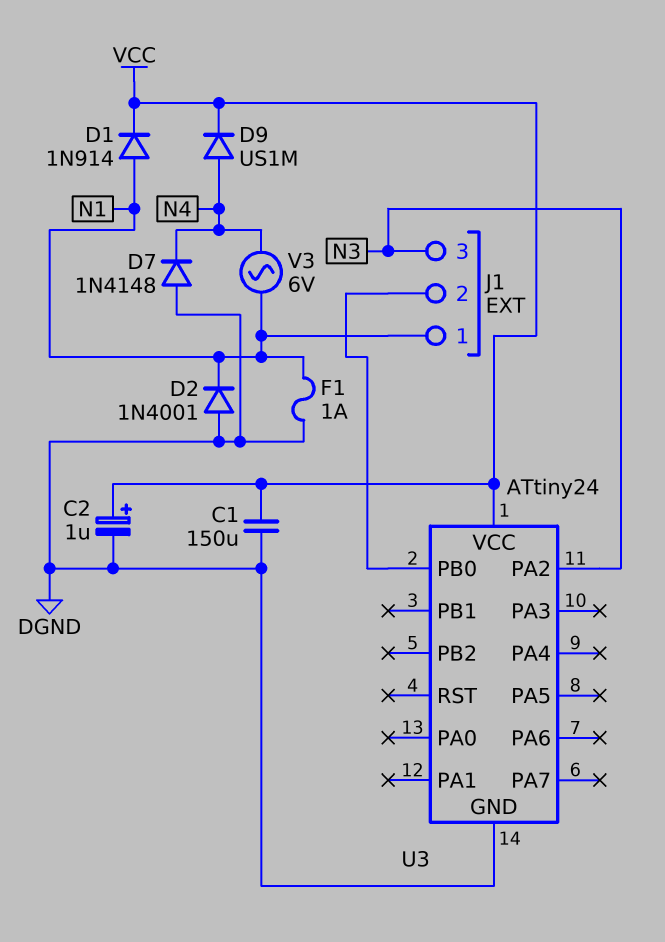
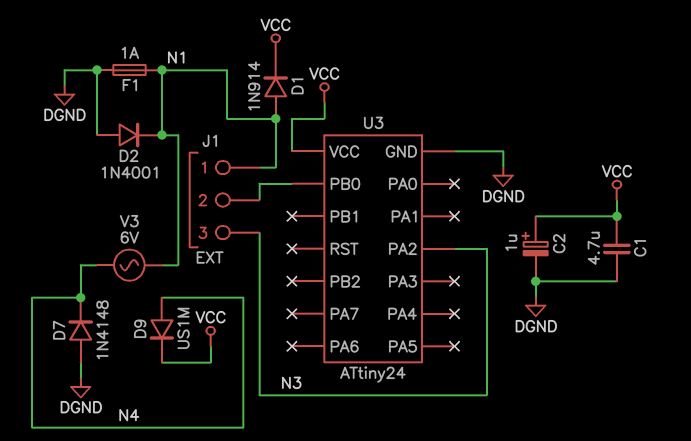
C1: 150uF (DGND, VCC) -> 4.7uF (DGND, VCC)

